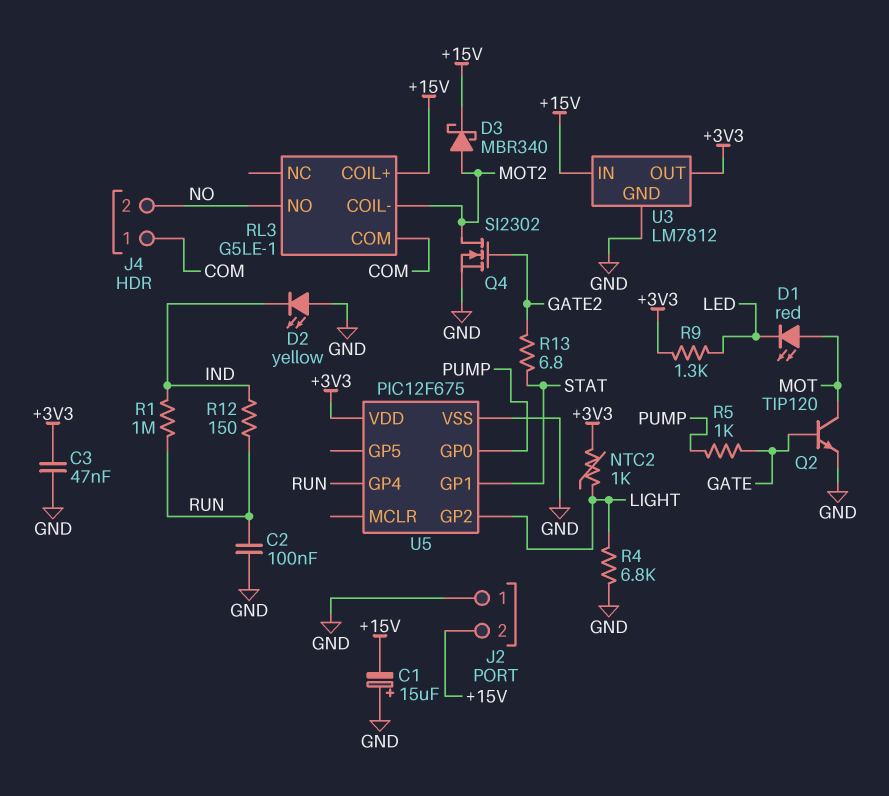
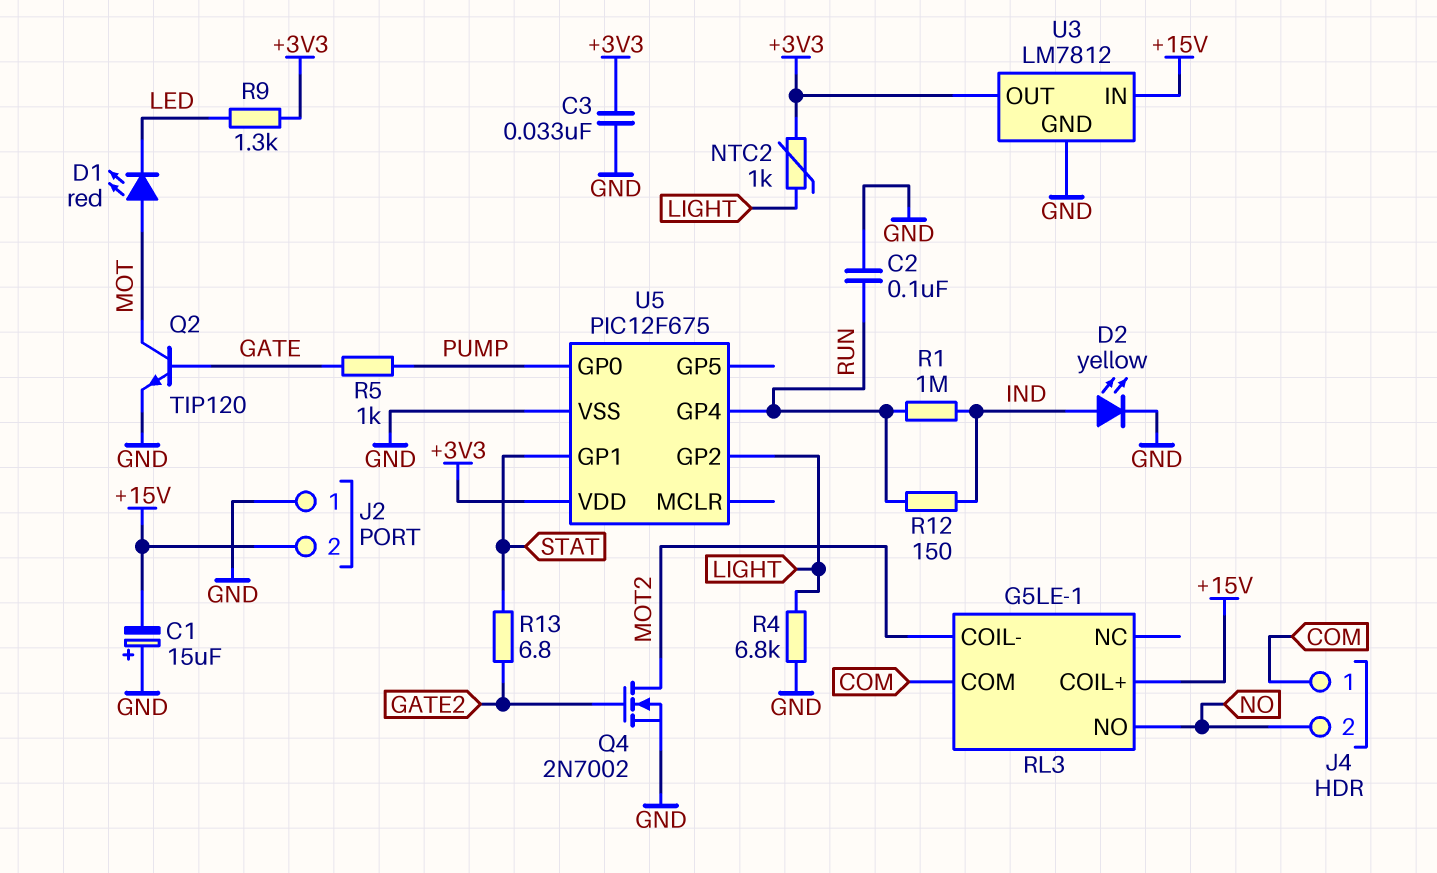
C3: 47nF (+3V3, GND) -> 33nF (+3V3, GND)
D2: LED yellow (A GND, K IND) -> LED yellow (A IND, K GND)
D3: schottky MBR340 (A MOT2, K +15V) -> none
Q4: NMOS SI2302 (G GATE2, D MOT2, S GND) -> NMOS 2N7002 (G GATE2, D MOT2, S GND)

